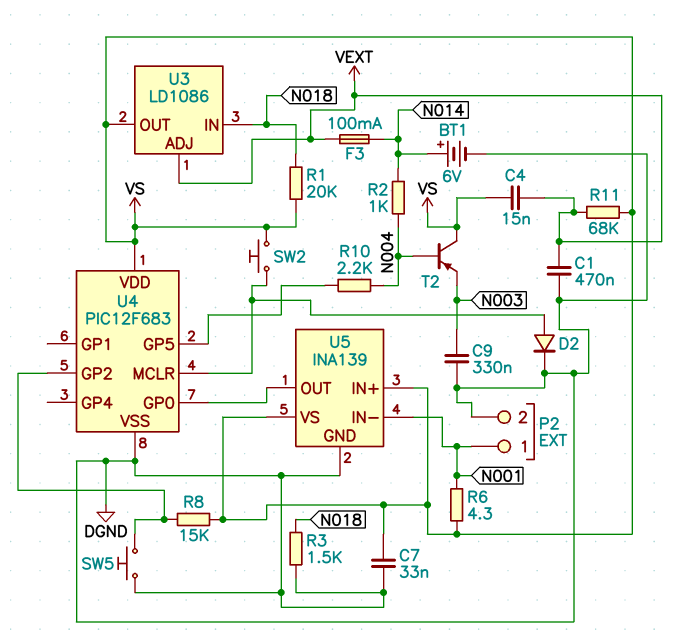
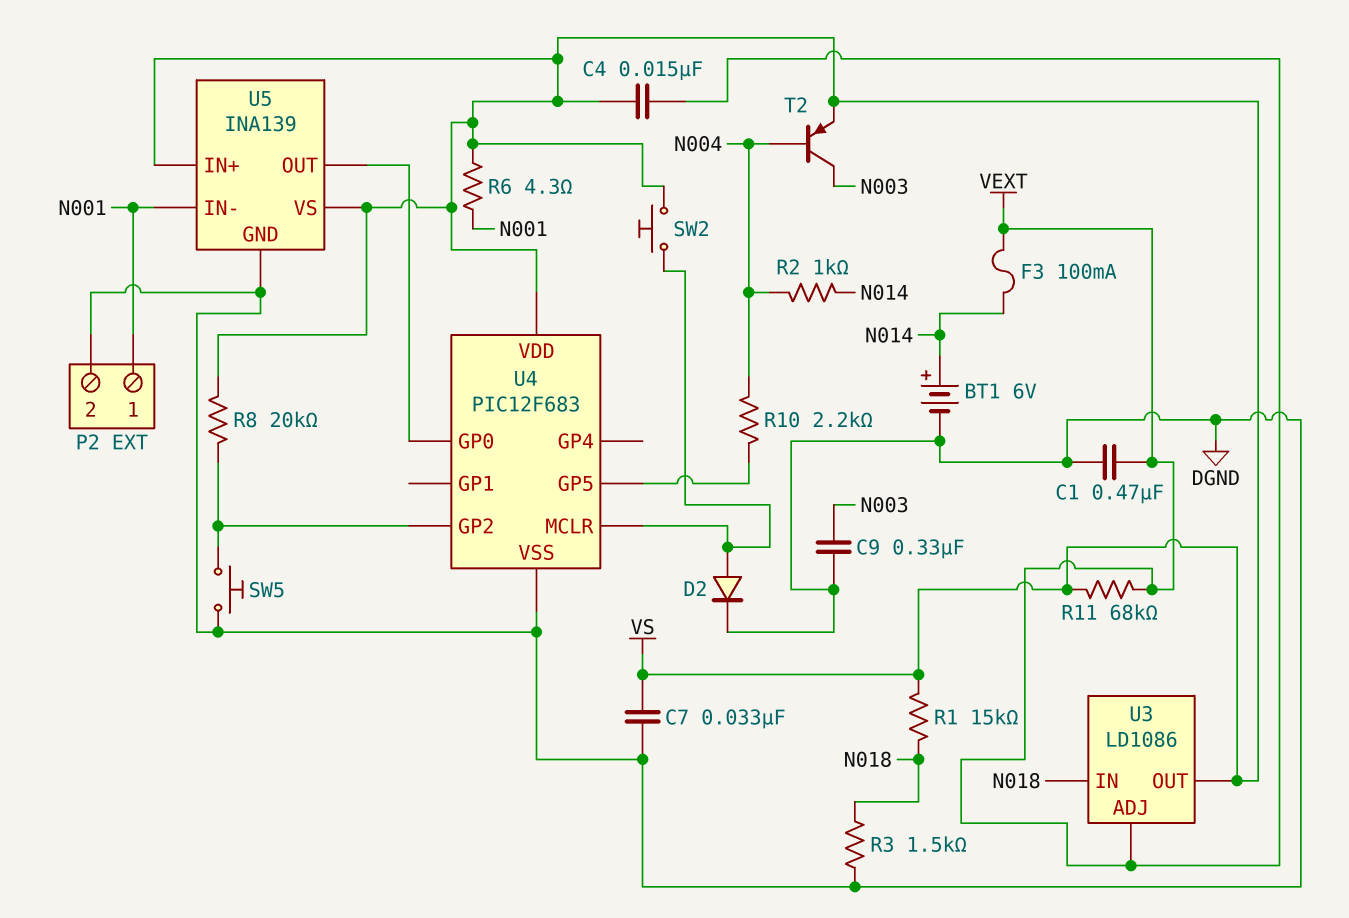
R1: 20k (N018, VS) -> 15k (N018, VS)
R8: 15k (U4/GP2, VS) -> 20k (U4/GP2, VS)
T2: PNP (B N004, C VS, E N003) -> PNP (B N004, C N003, E VS)

